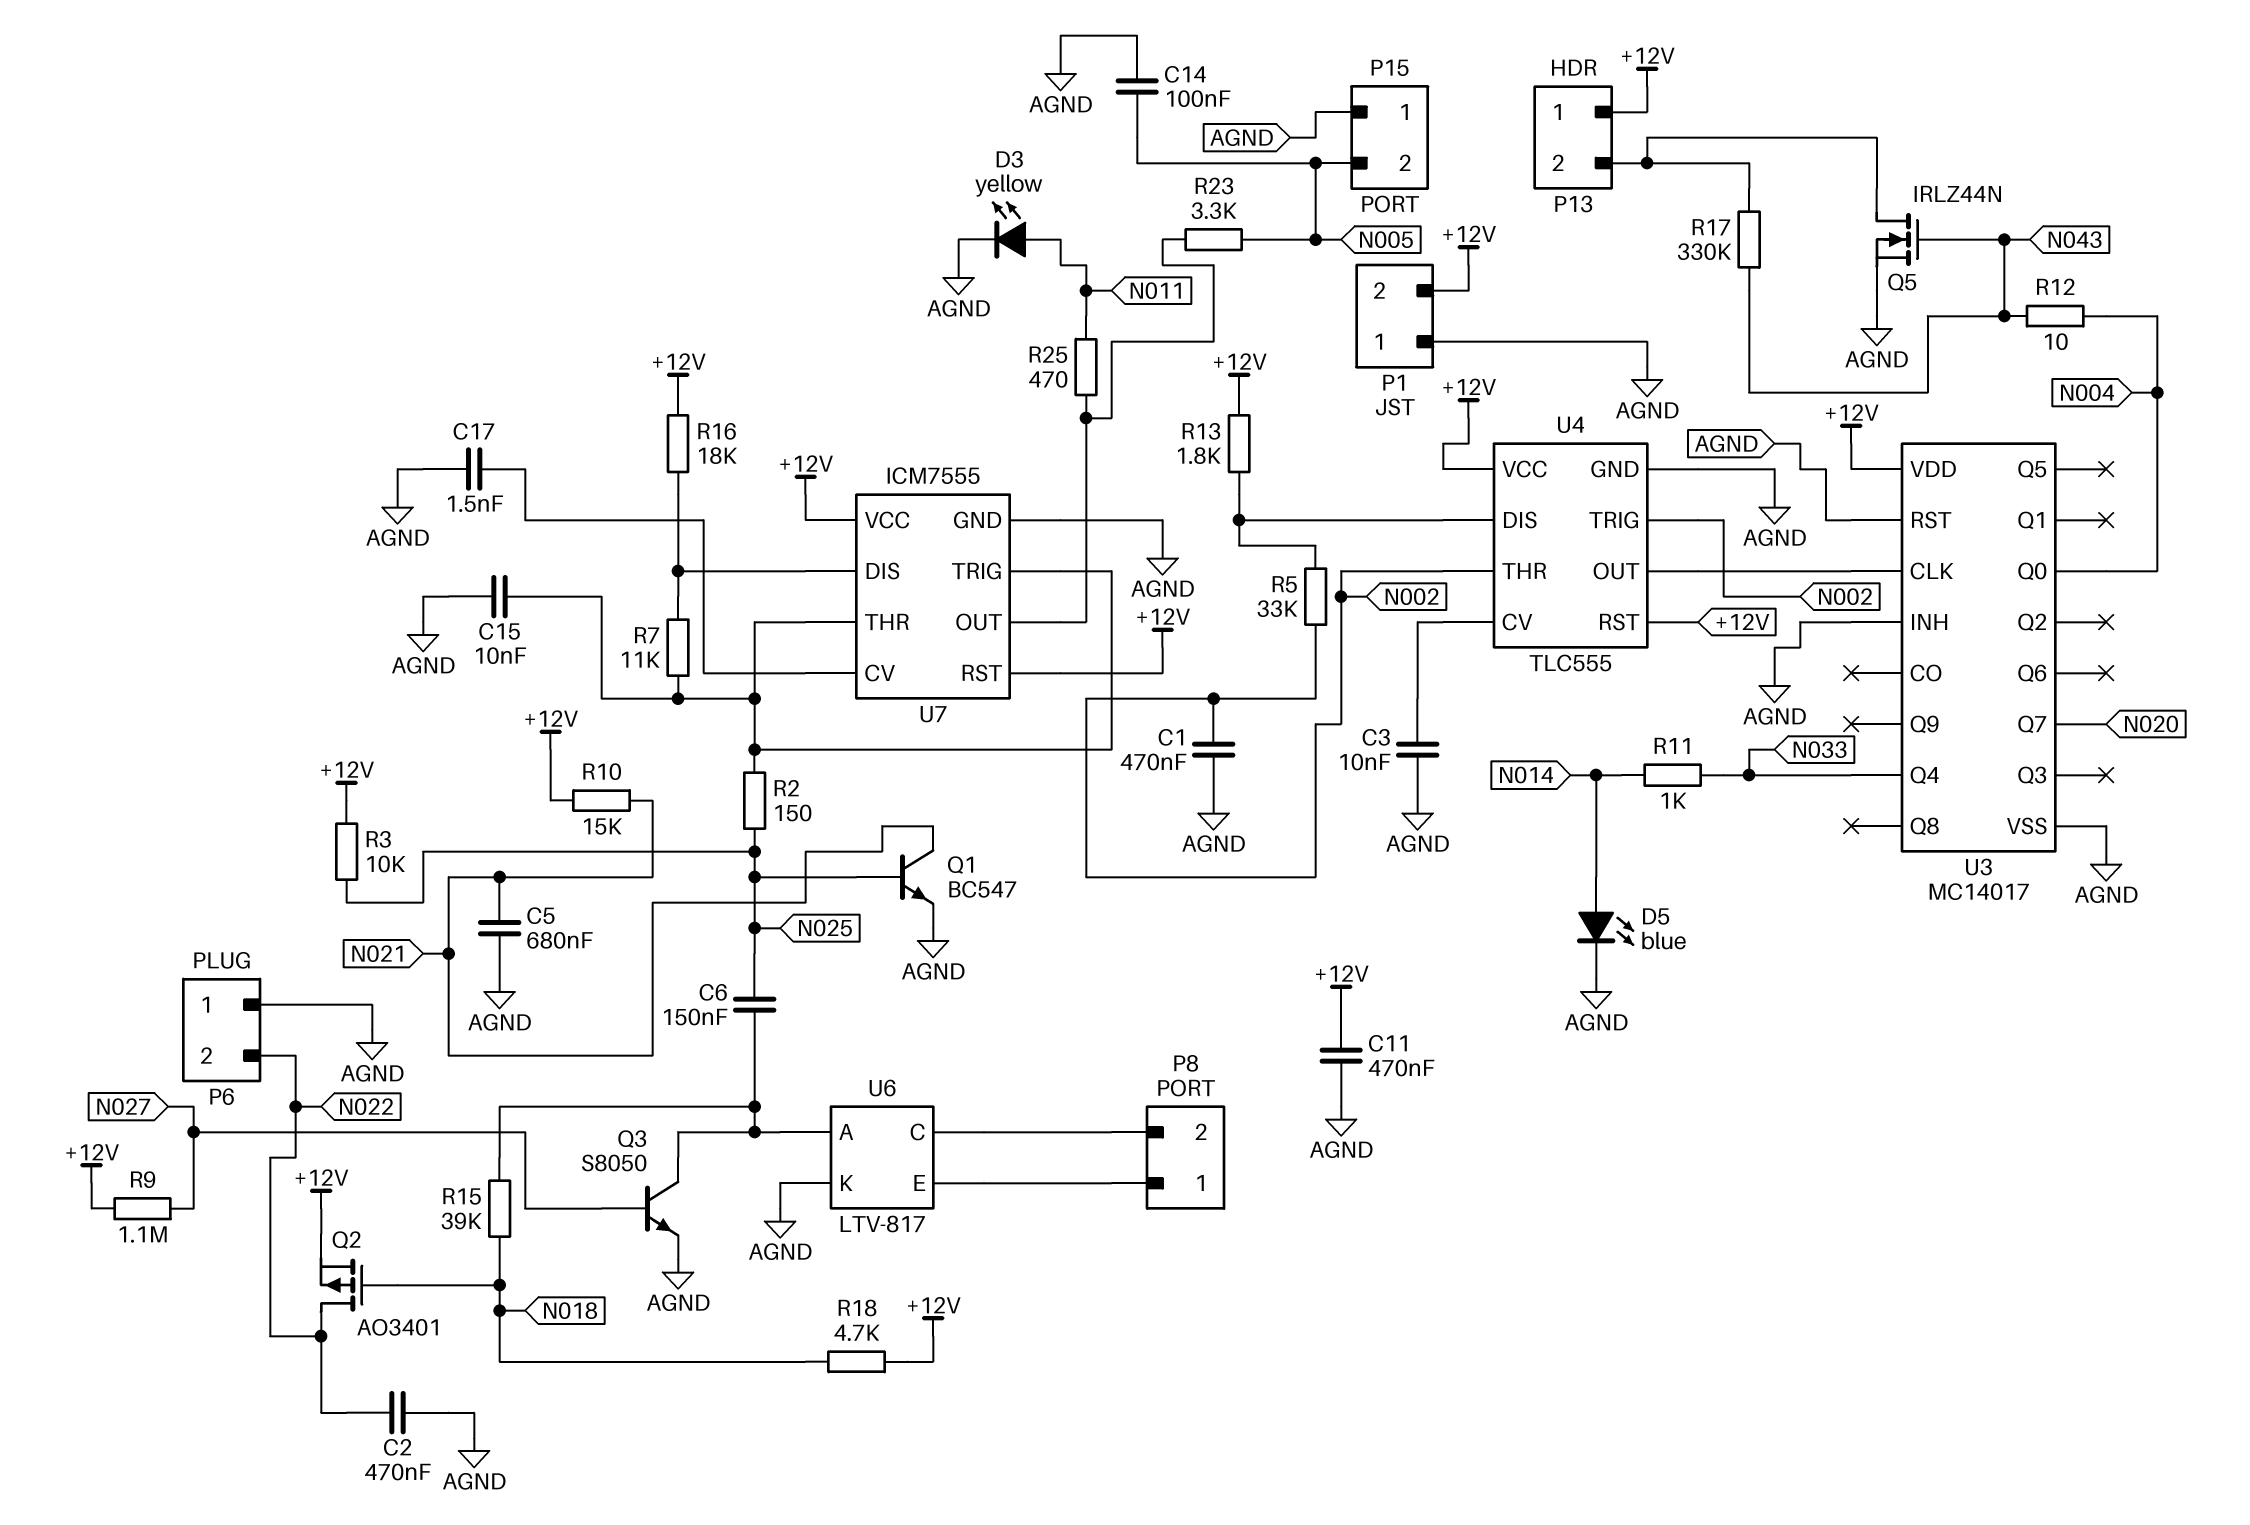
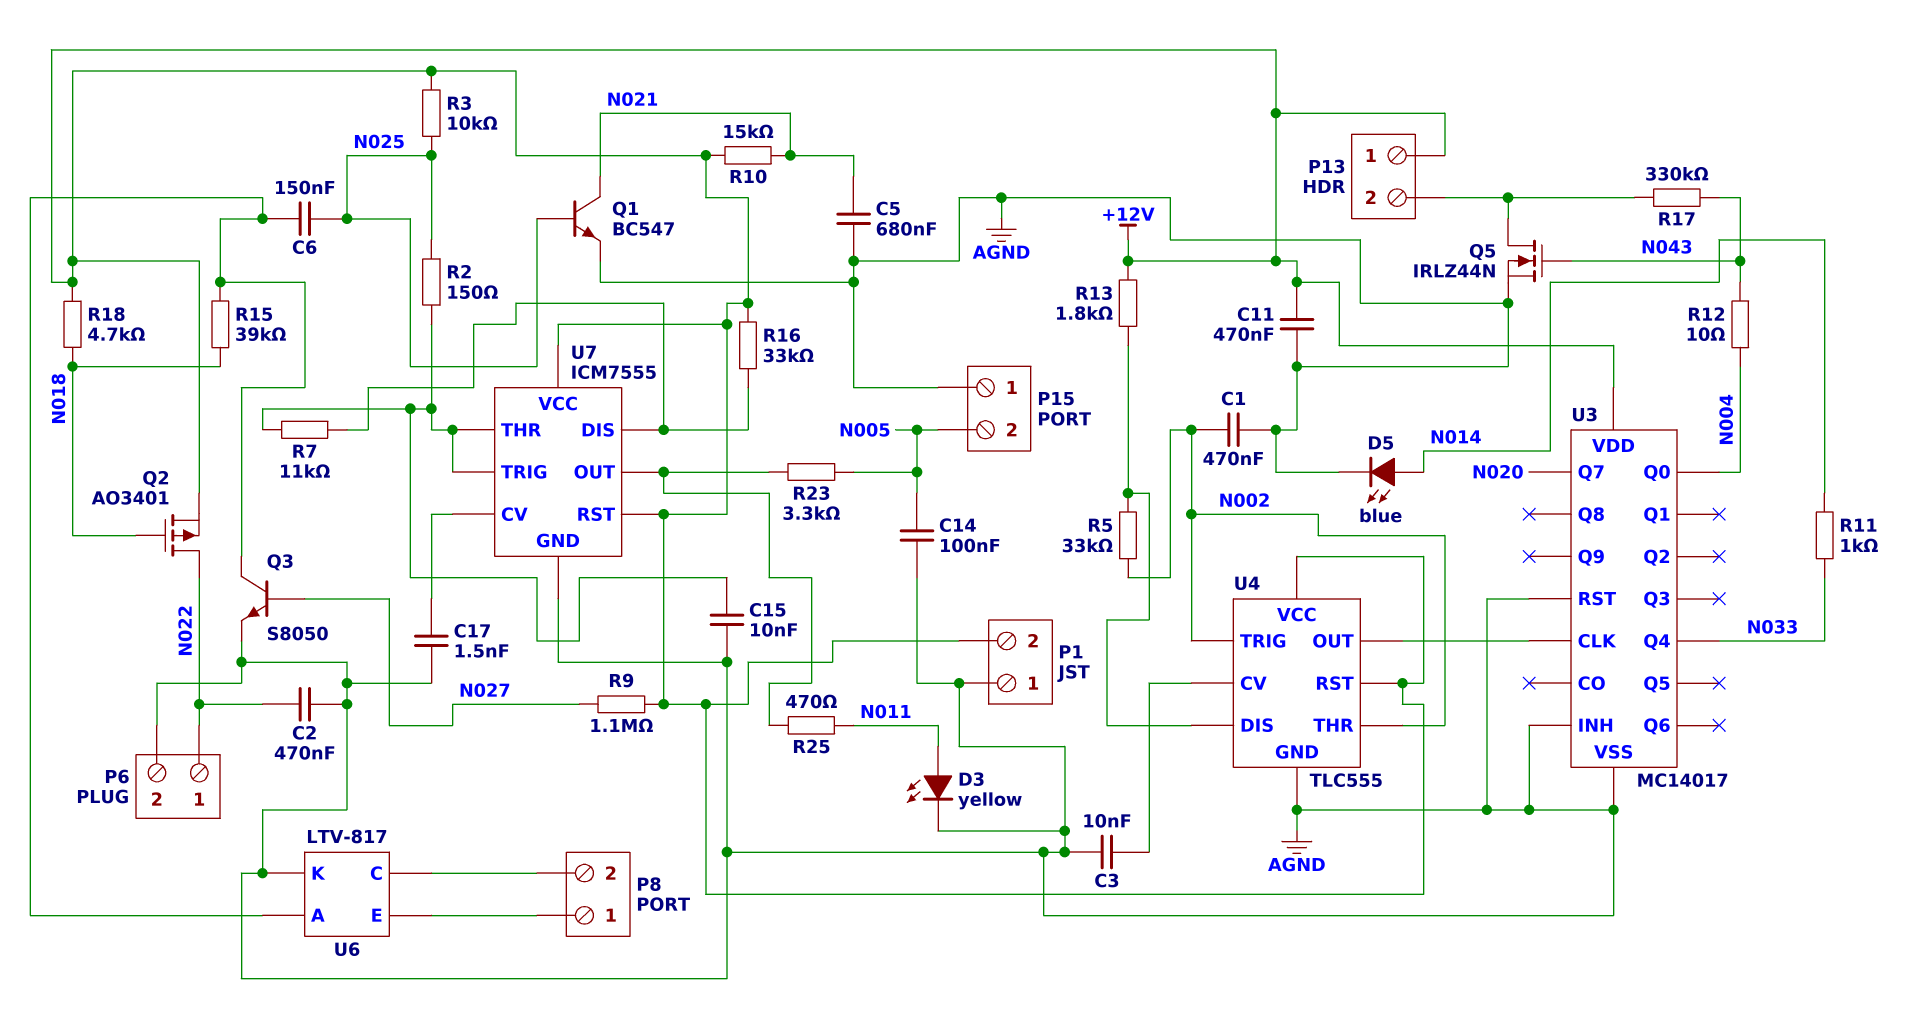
P6 pin 1: AGND -> N022
P6 pin 2: N022 -> AGND
R16: 18k (+12V, U7/DIS) -> 33k (+12V, U7/DIS)

